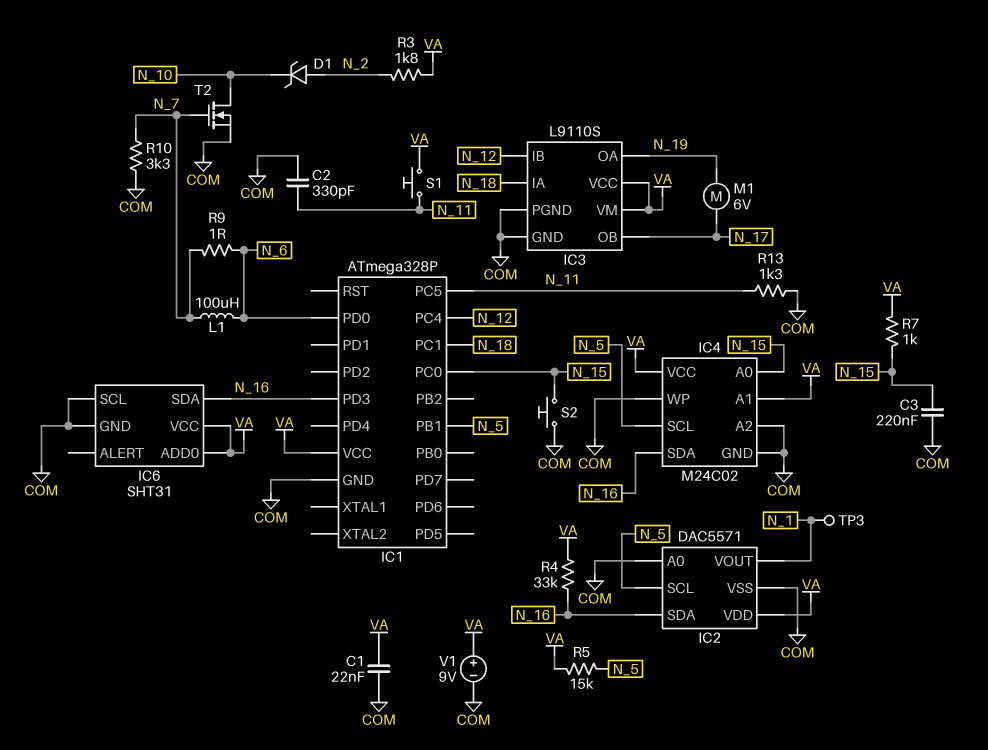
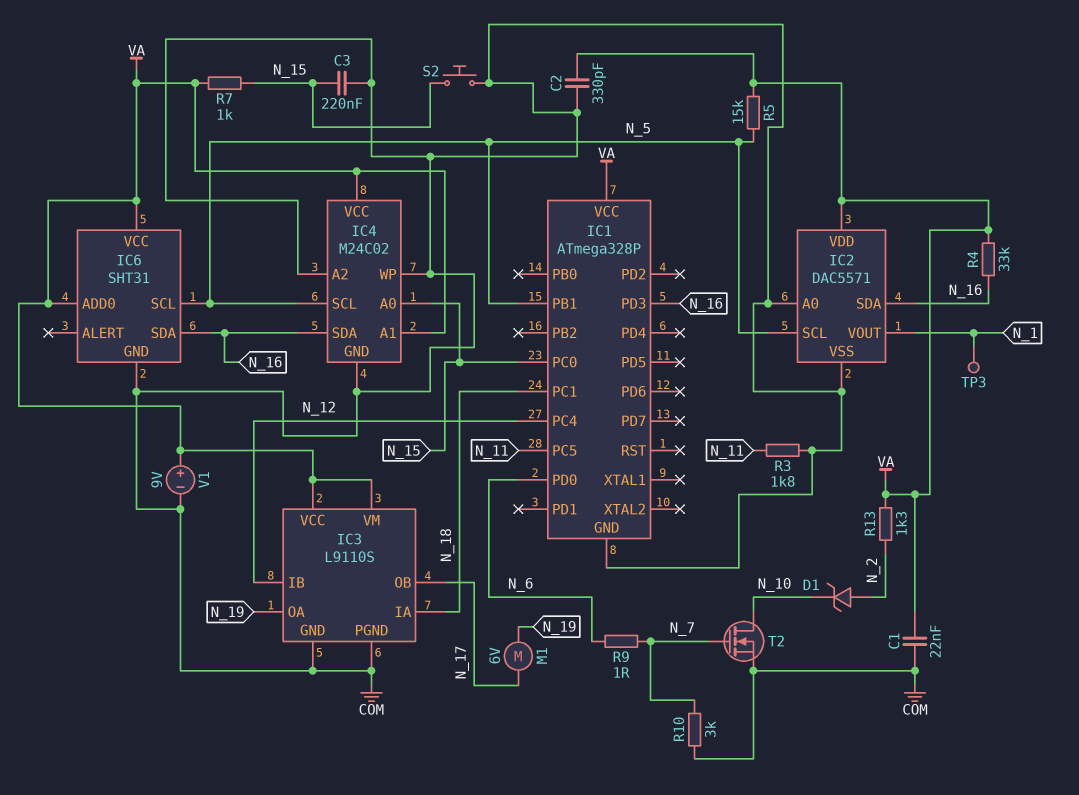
C2: 330pF (COM, N_11) -> 330pF (COM, VA)
IC6 pin SCL: COM -> N_5
L1: 100uH (N_6, N_7) -> none
R3: 1.8k (N_2, VA) -> 1.8k (COM, N_11)
R10: 3.3k (COM, N_7) -> 3k (COM, N_7)
R13: 1.3k (COM, N_11) -> 1.3k (N_2, VA)
S1: button (N_11, VA) -> none

